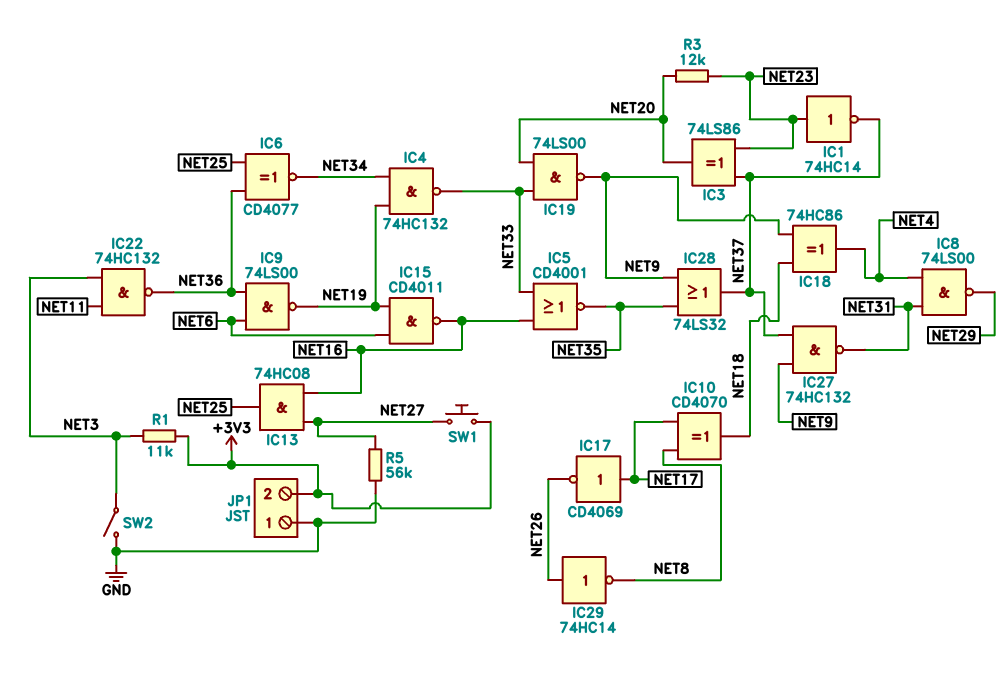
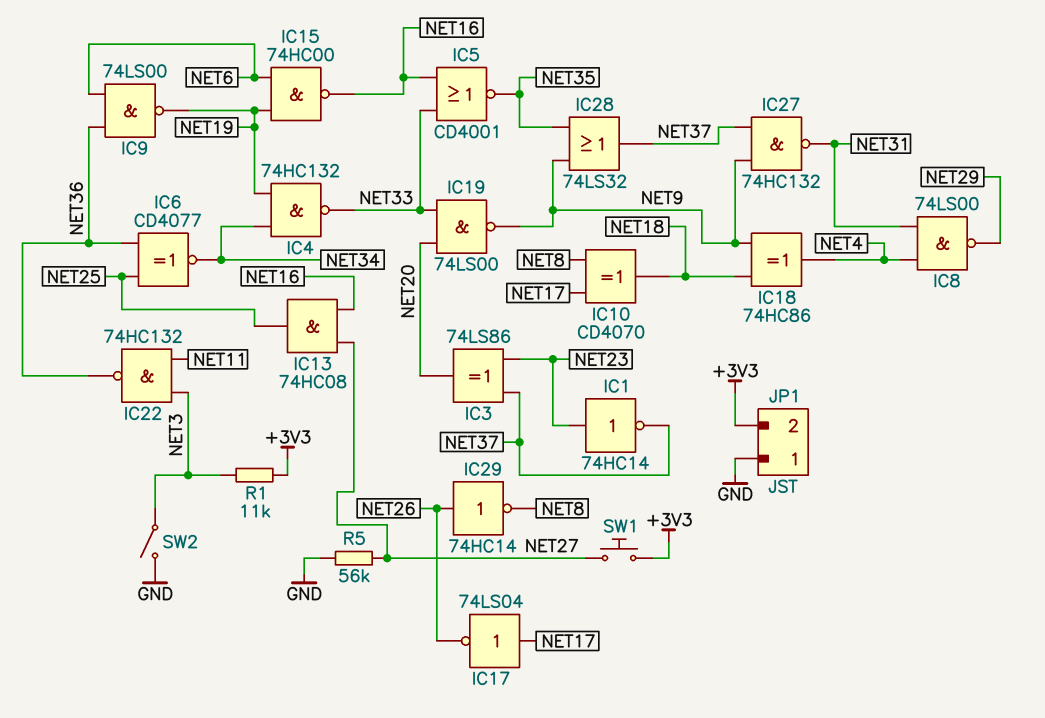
IC15: NAND CD4011 (in NET6, in NET19, out NET16) -> NAND 74HC00 (in NET6, in NET19, out NET16)
IC17: NOT CD4069 (in NET17, out NET26) -> NOT 74LS04 (in NET17, out NET26)
R3: 12k (NET20, NET23) -> none

